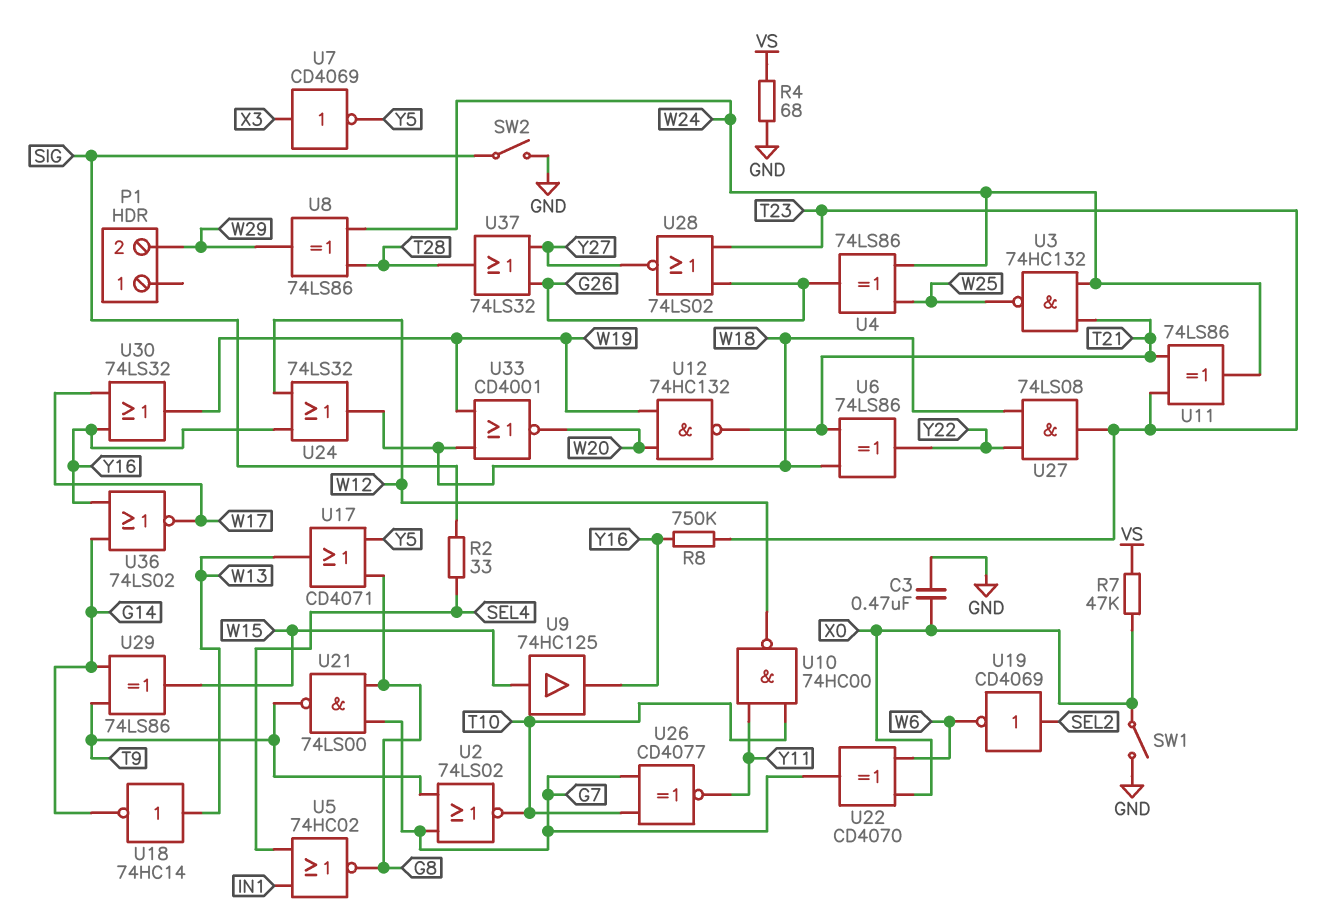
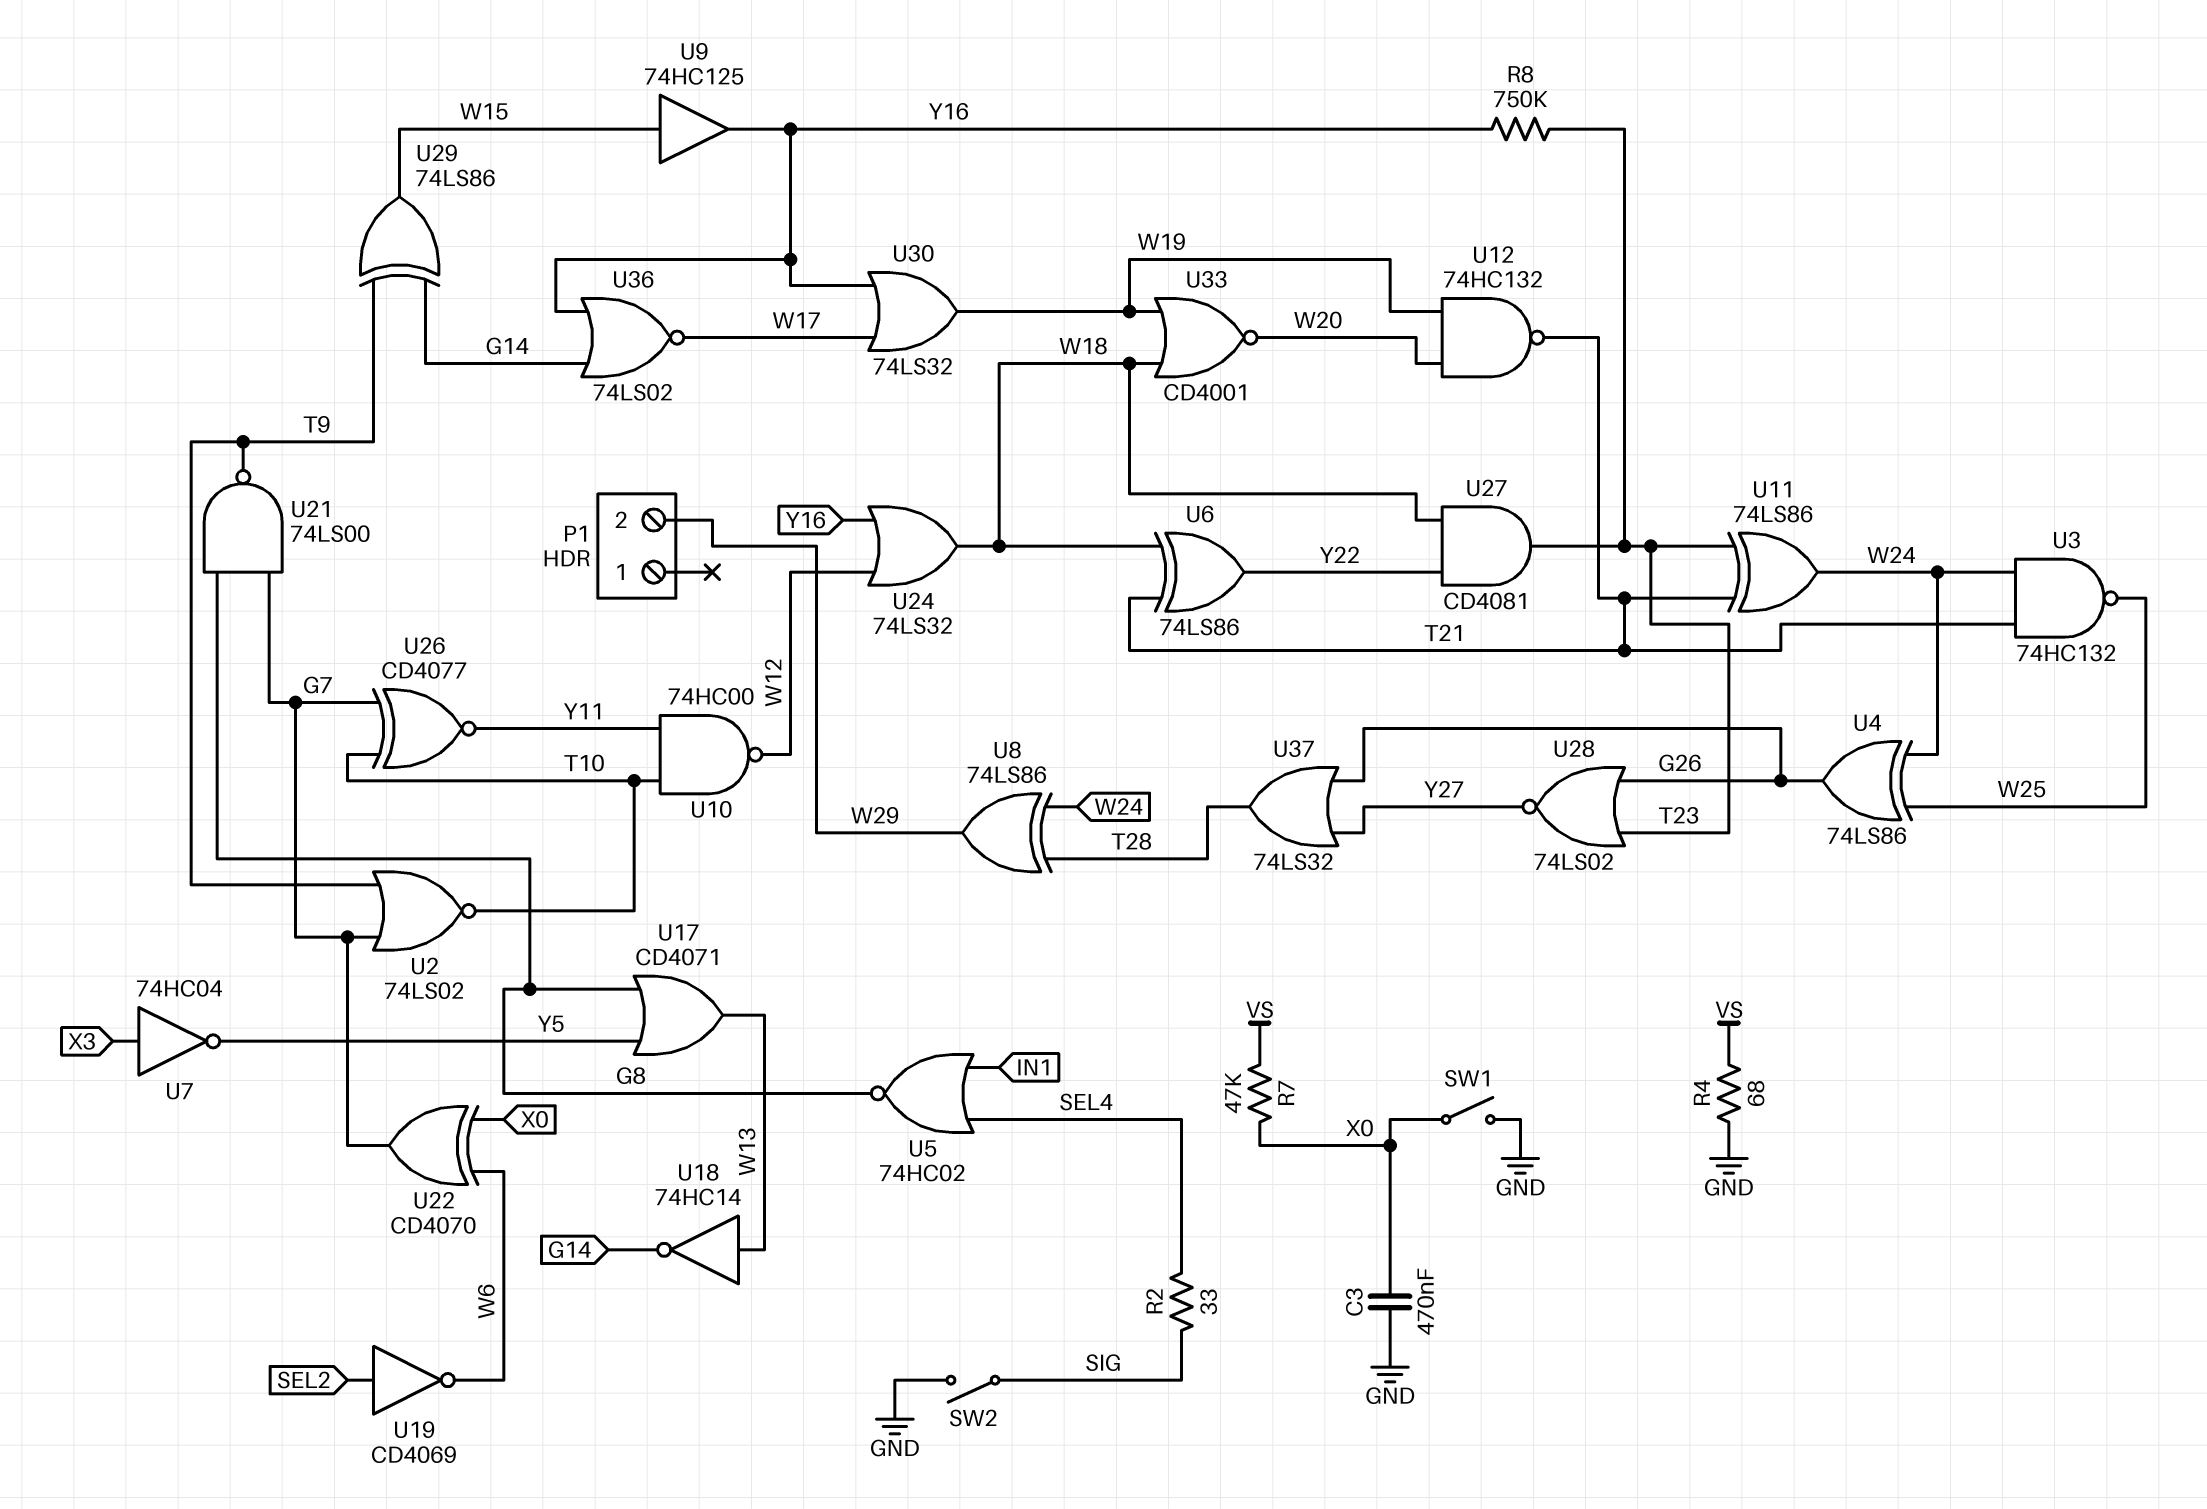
U7: NOT CD4069 (in X3, out Y5) -> NOT 74HC04 (in X3, out Y5)
U27: AND 74LS08 (in W18, in Y22, out T23) -> AND CD4081 (in W18, in Y22, out T23)

